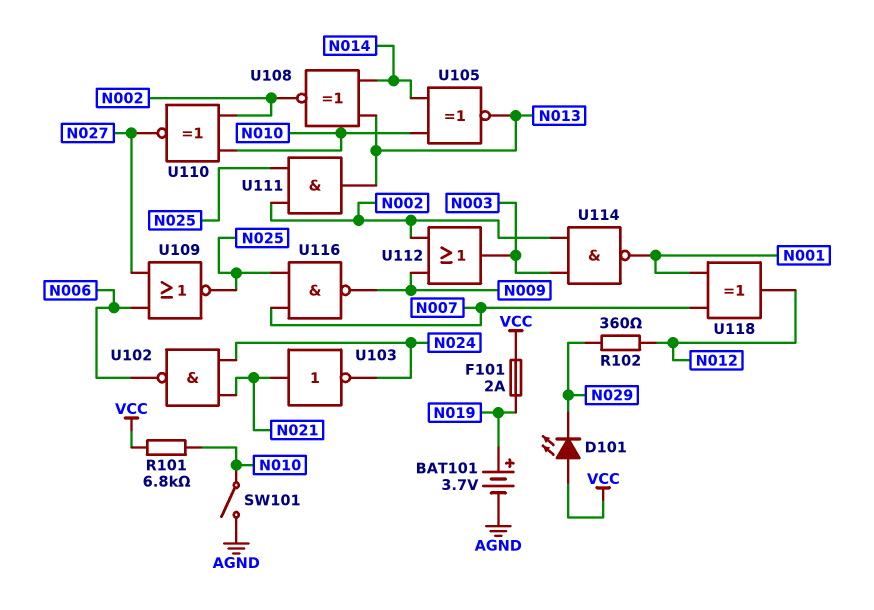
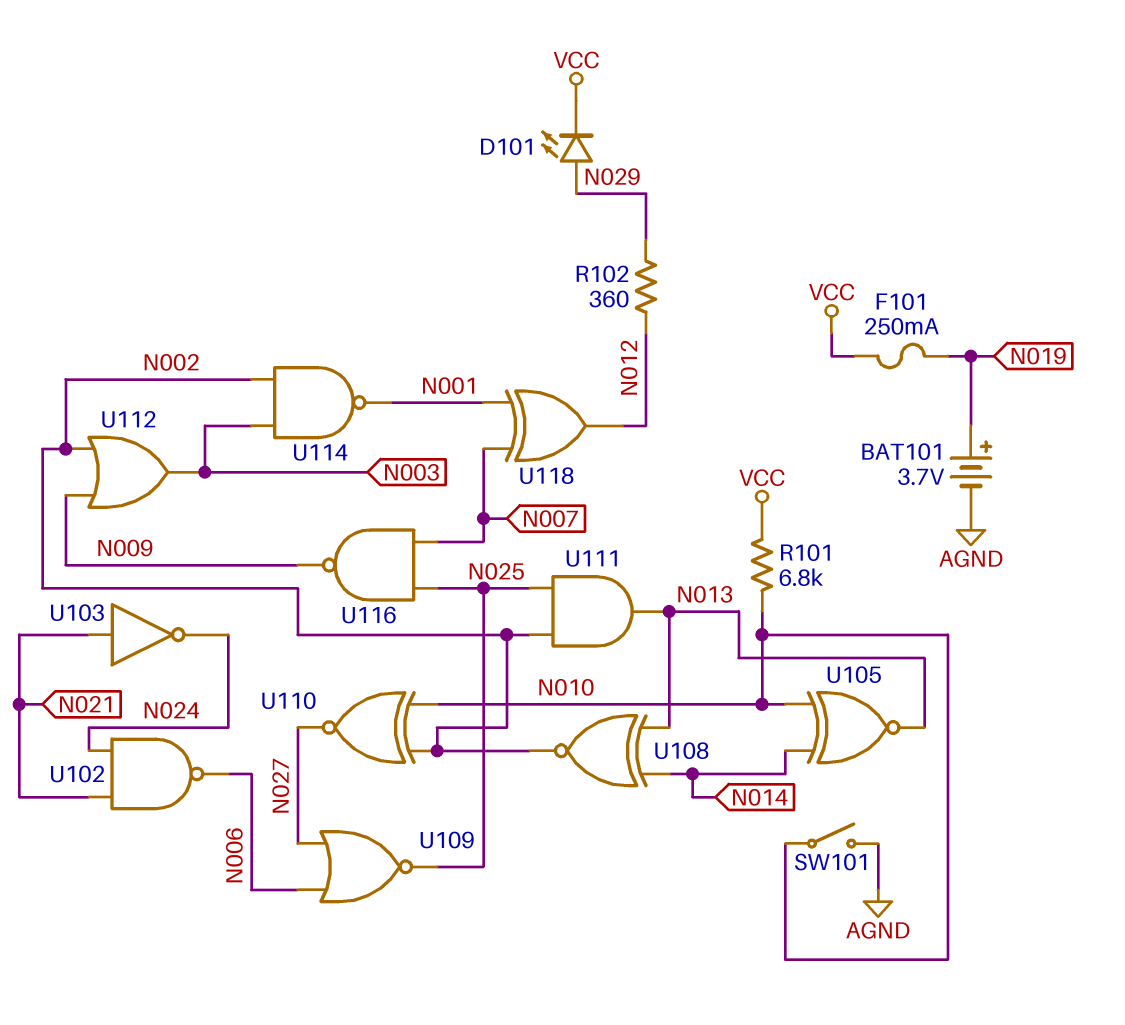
D101: LED (A VCC, K N029) -> LED (A N029, K VCC)
F101: 2A (N019, VCC) -> 250mA (N019, VCC)

